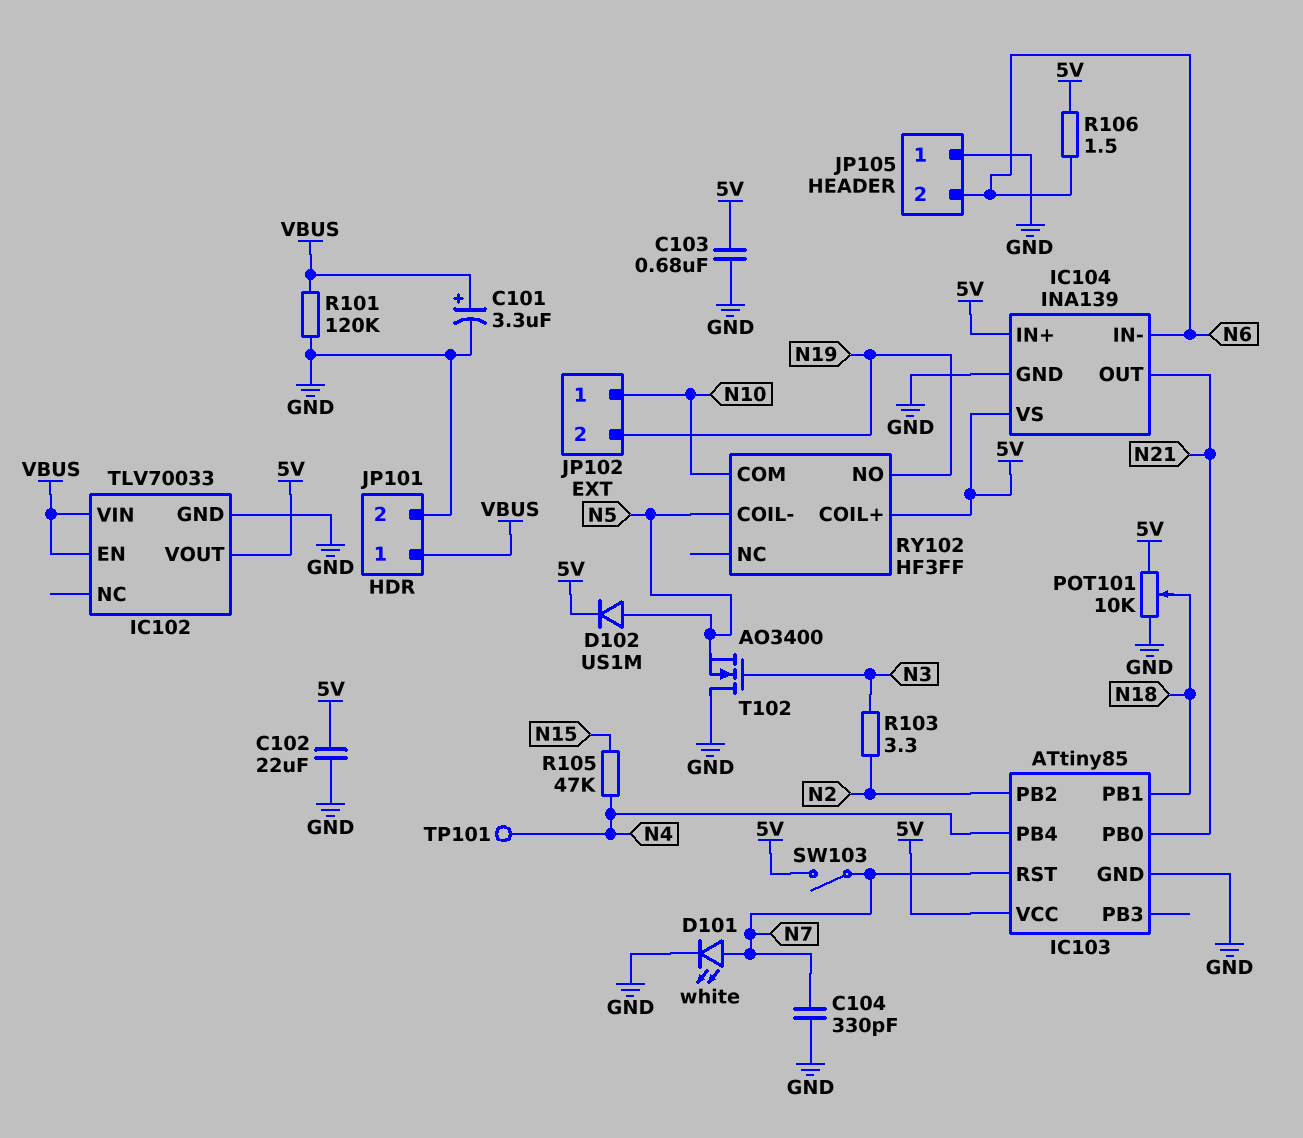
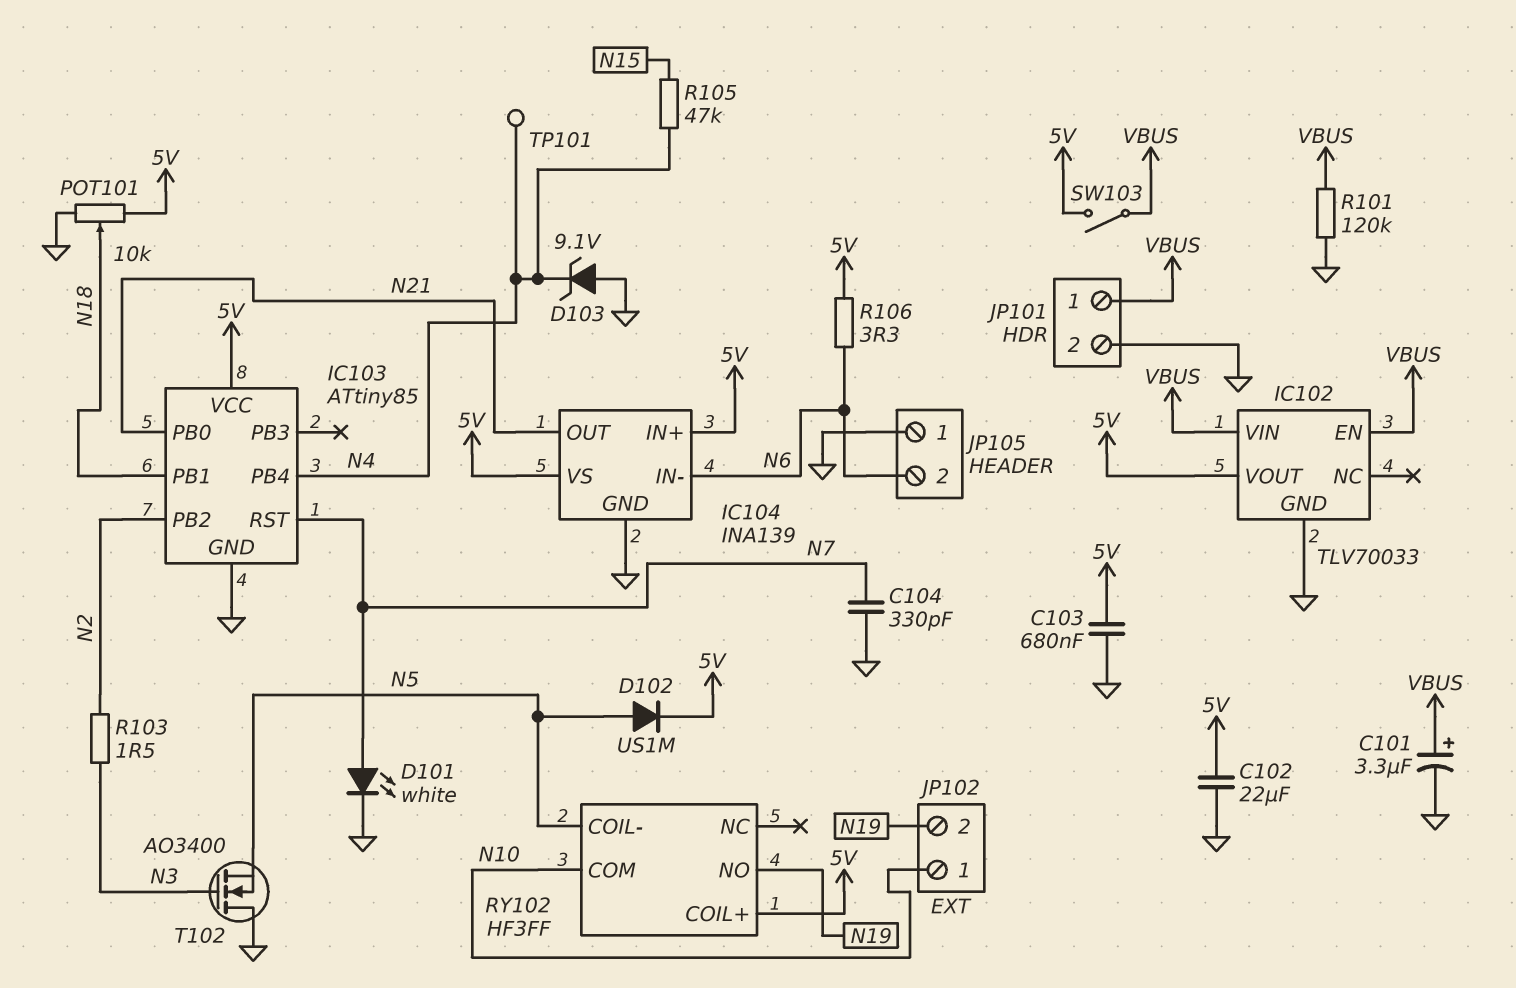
D103: none -> zener 9.1V (A GND, K N4)
R103: 3.3 (N2, N3) -> 1.5 (N2, N3)
R106: 1.5 (5V, N6) -> 3.3 (5V, N6)
SW103: switch (5V, N7) -> switch (5V, VBUS)

